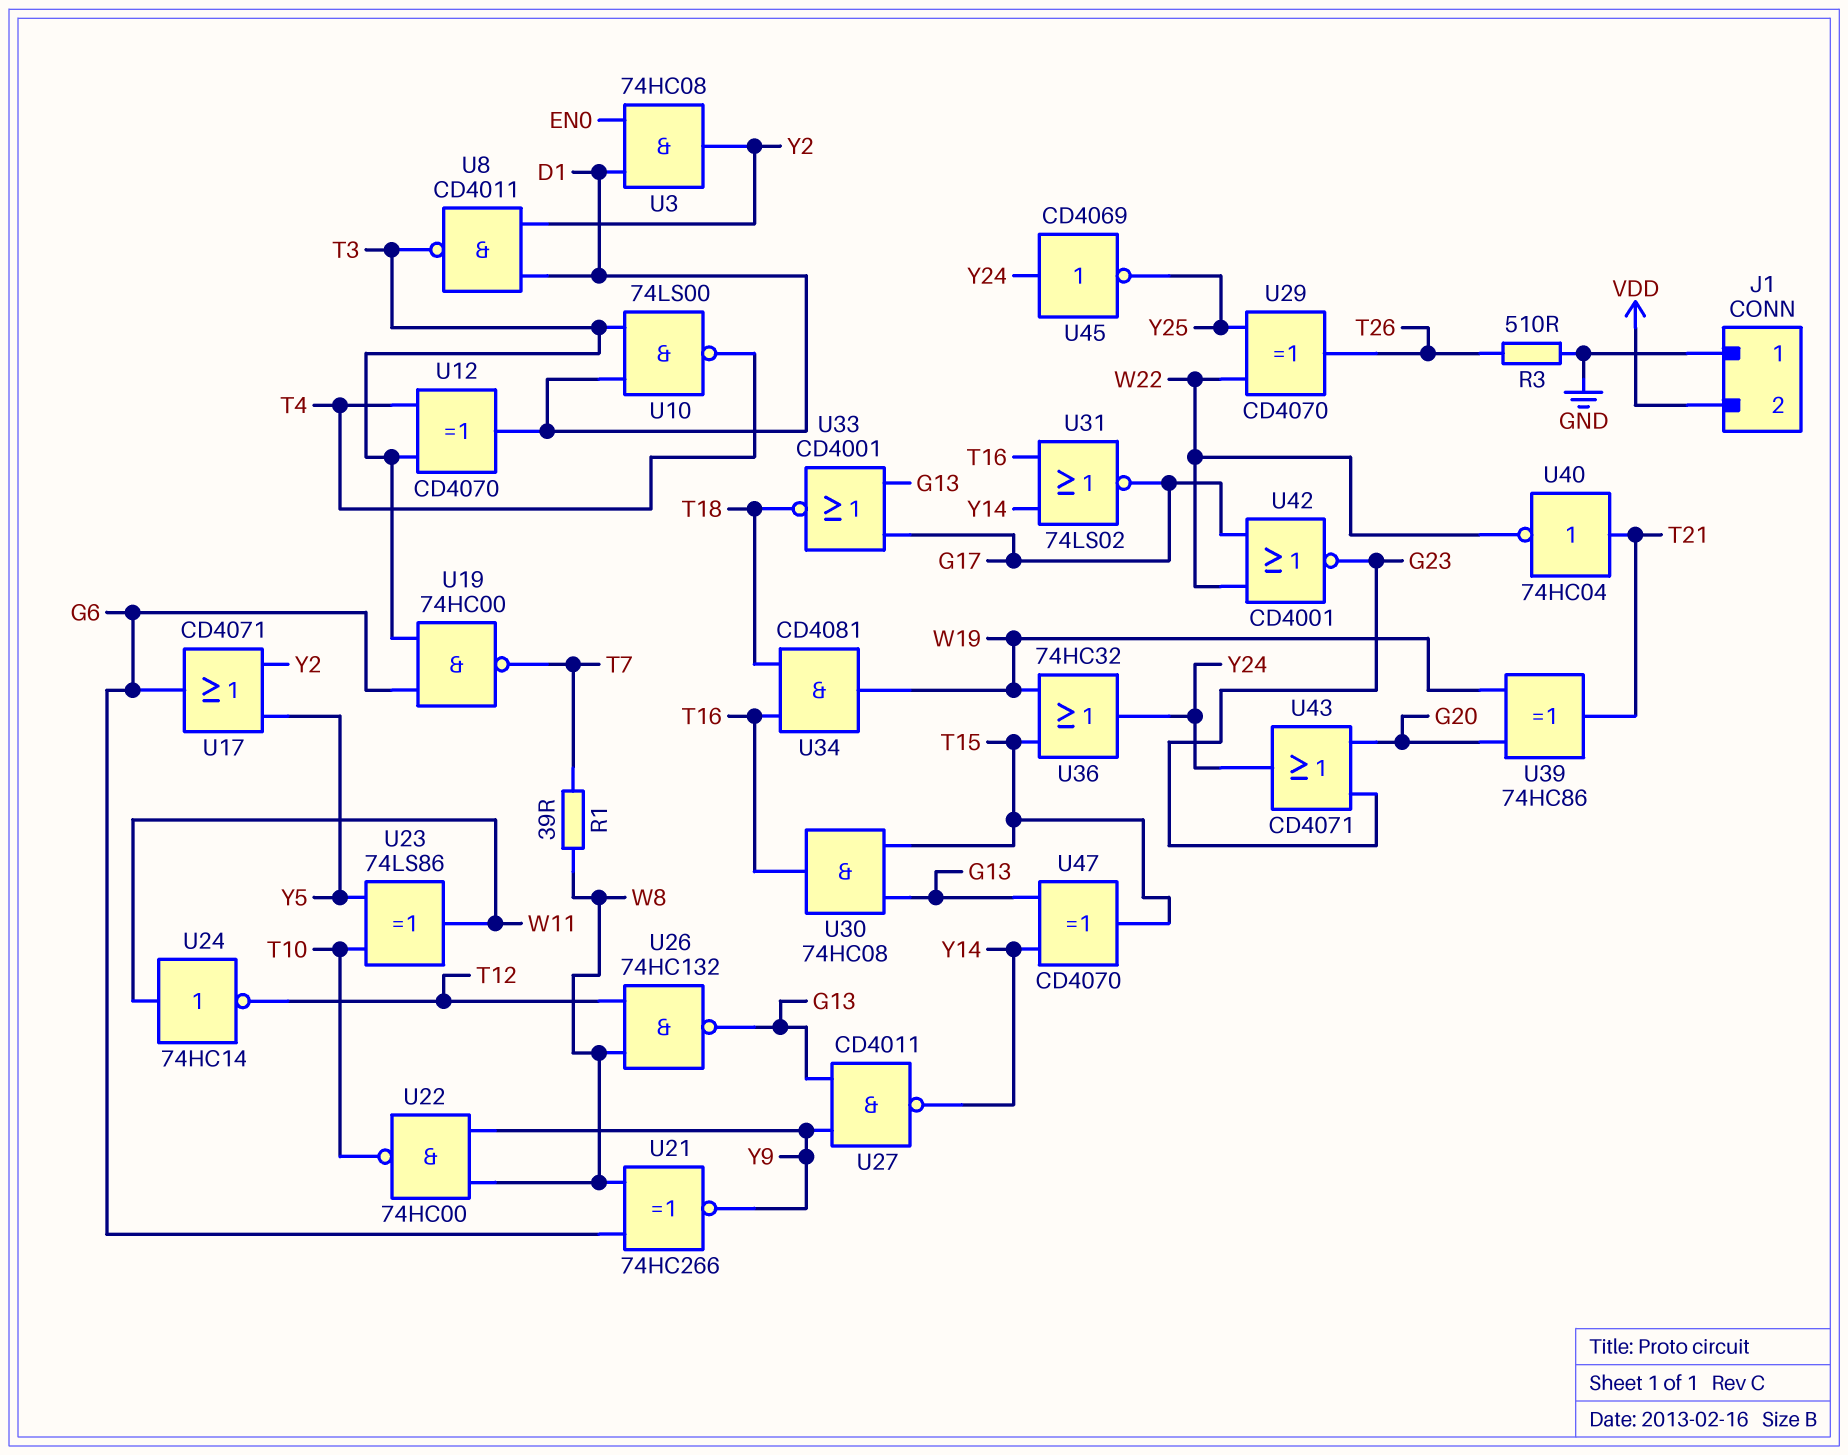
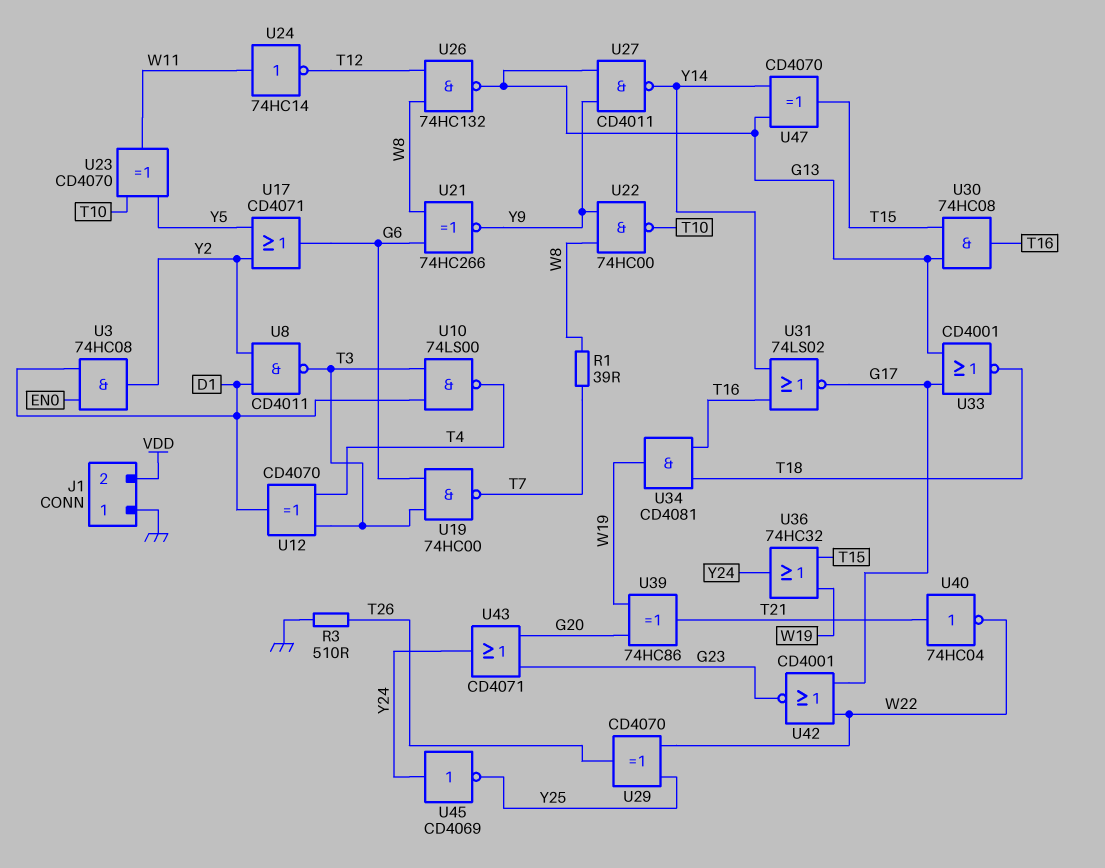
U23: XOR 74LS86 (in T10, in Y5, out W11) -> XOR CD4070 (in T10, in Y5, out W11)

